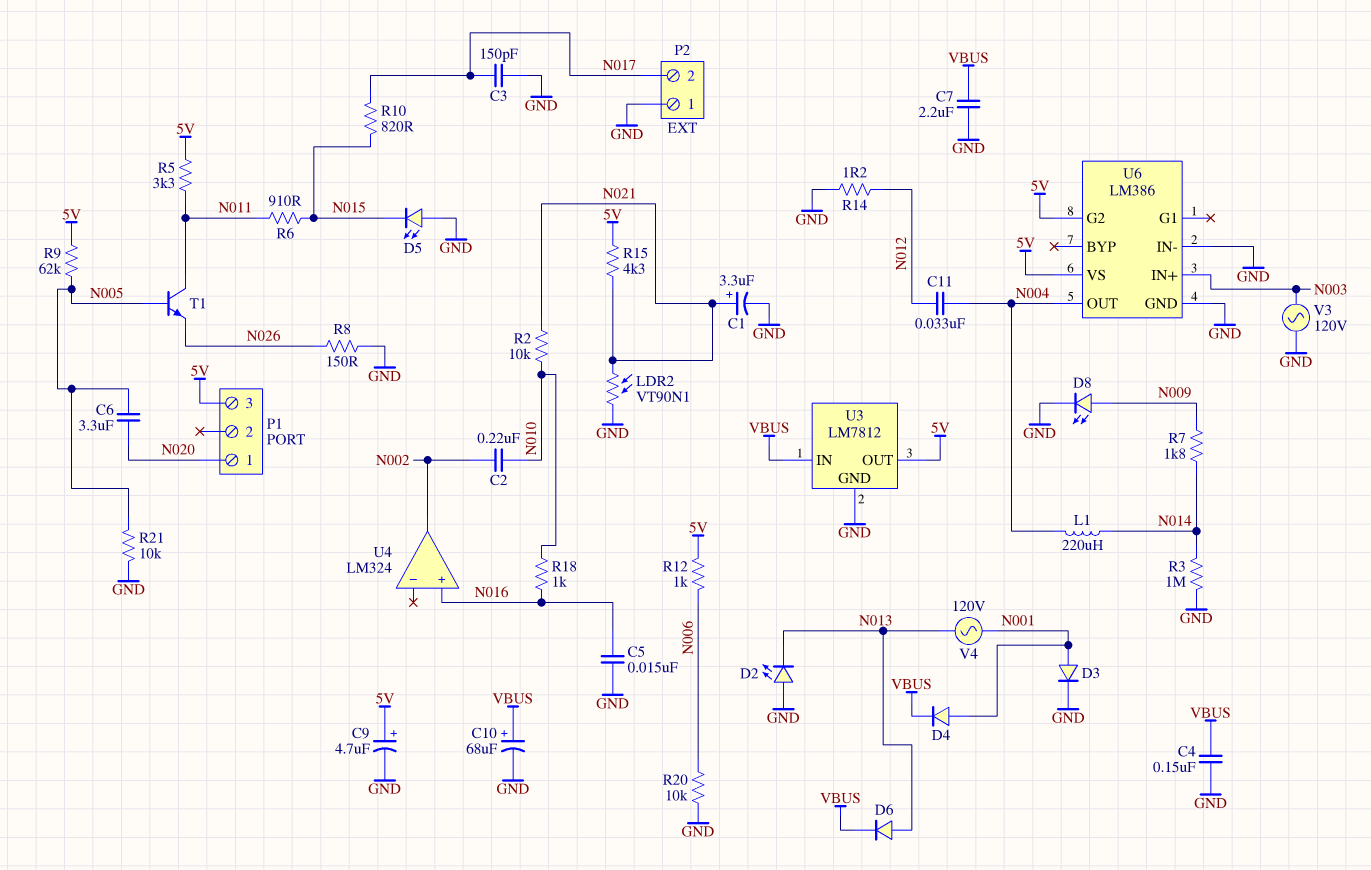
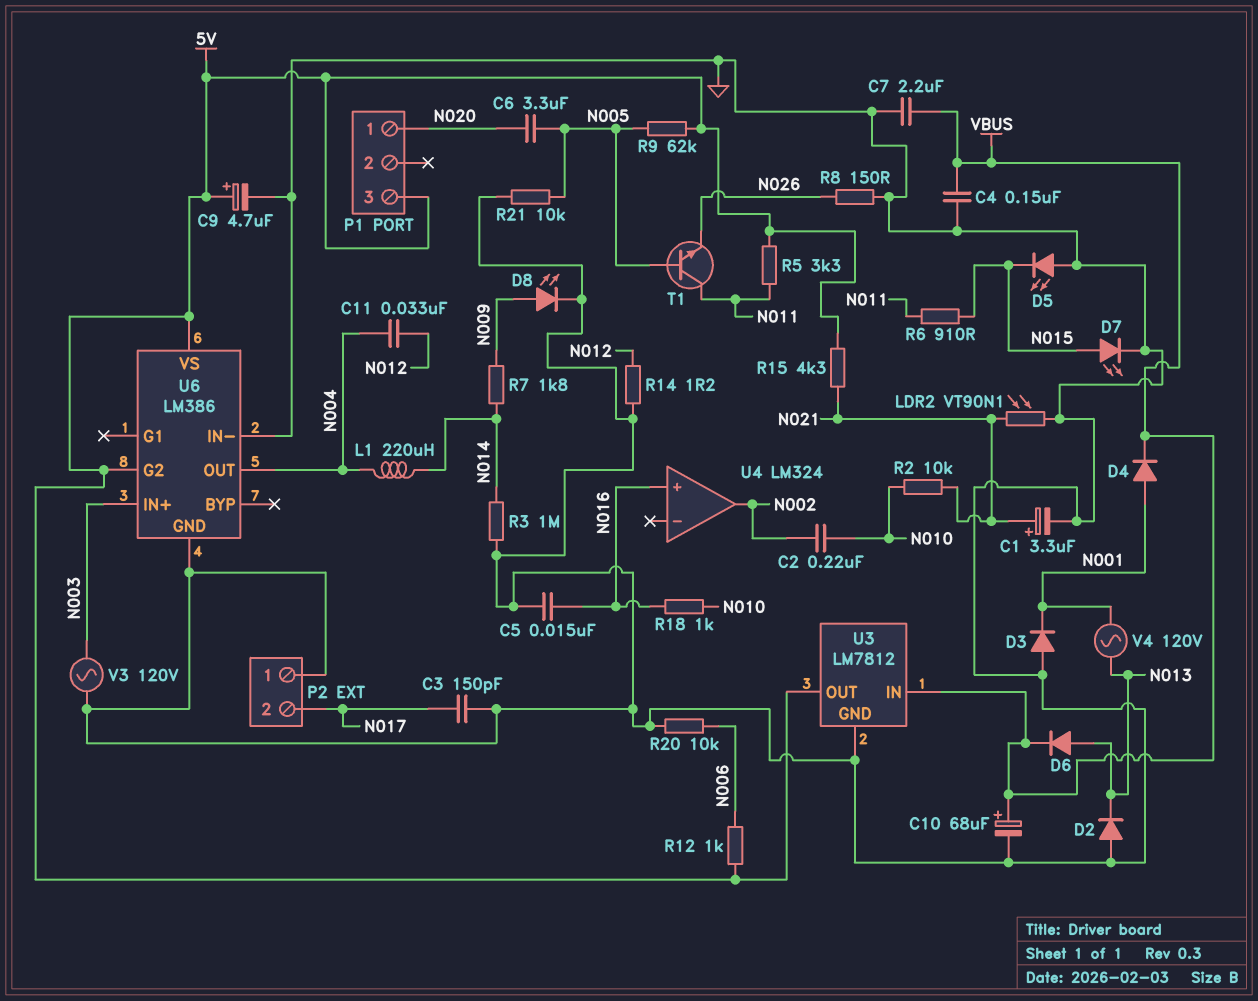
D2: LED (A GND, K N013) -> diode (A GND, K N013)
D3: diode (A N001, K GND) -> diode (A GND, K N001)
D7: none -> LED (A N015, K GND)
R10: 820 (N015, N017) -> none

